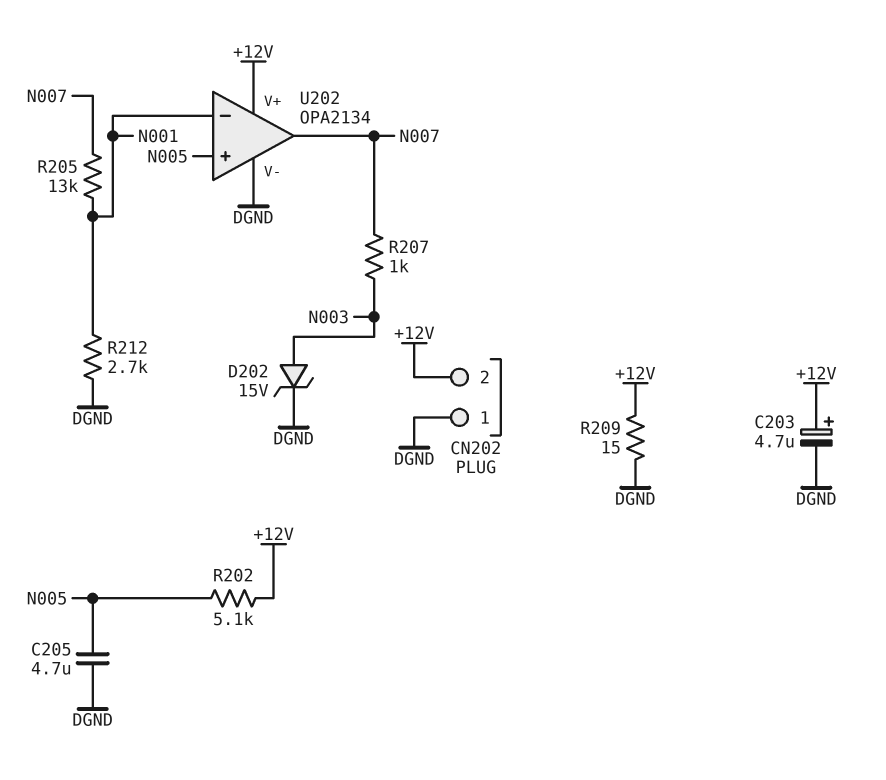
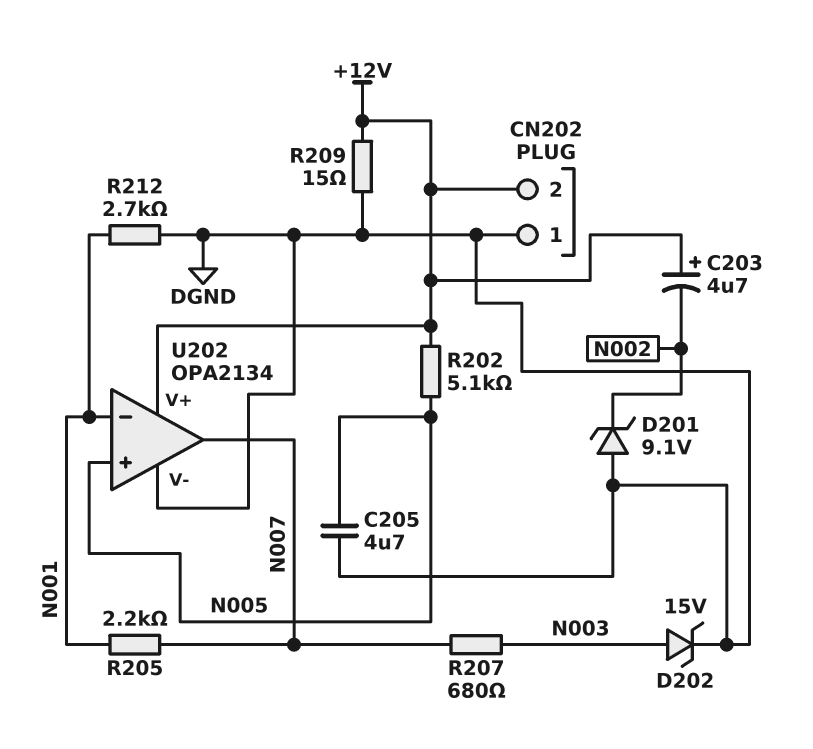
C203: 4.7uF (plus +12V, minus DGND) -> 4.7uF (plus +12V, minus N002)
D201: none -> zener 9.1V (A DGND, K N002)
R205: 13k (N001, N007) -> 2.2k (N001, N007)
R207: 1k (N003, N007) -> 680 (N003, N007)

